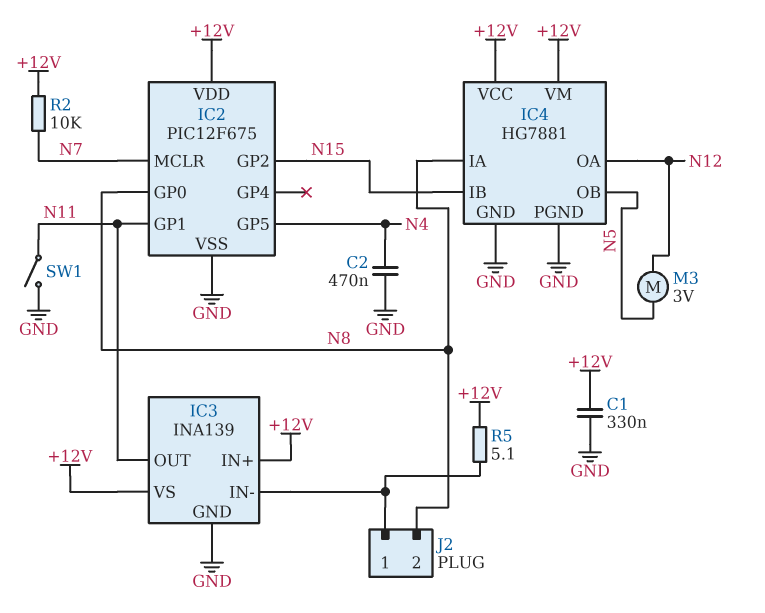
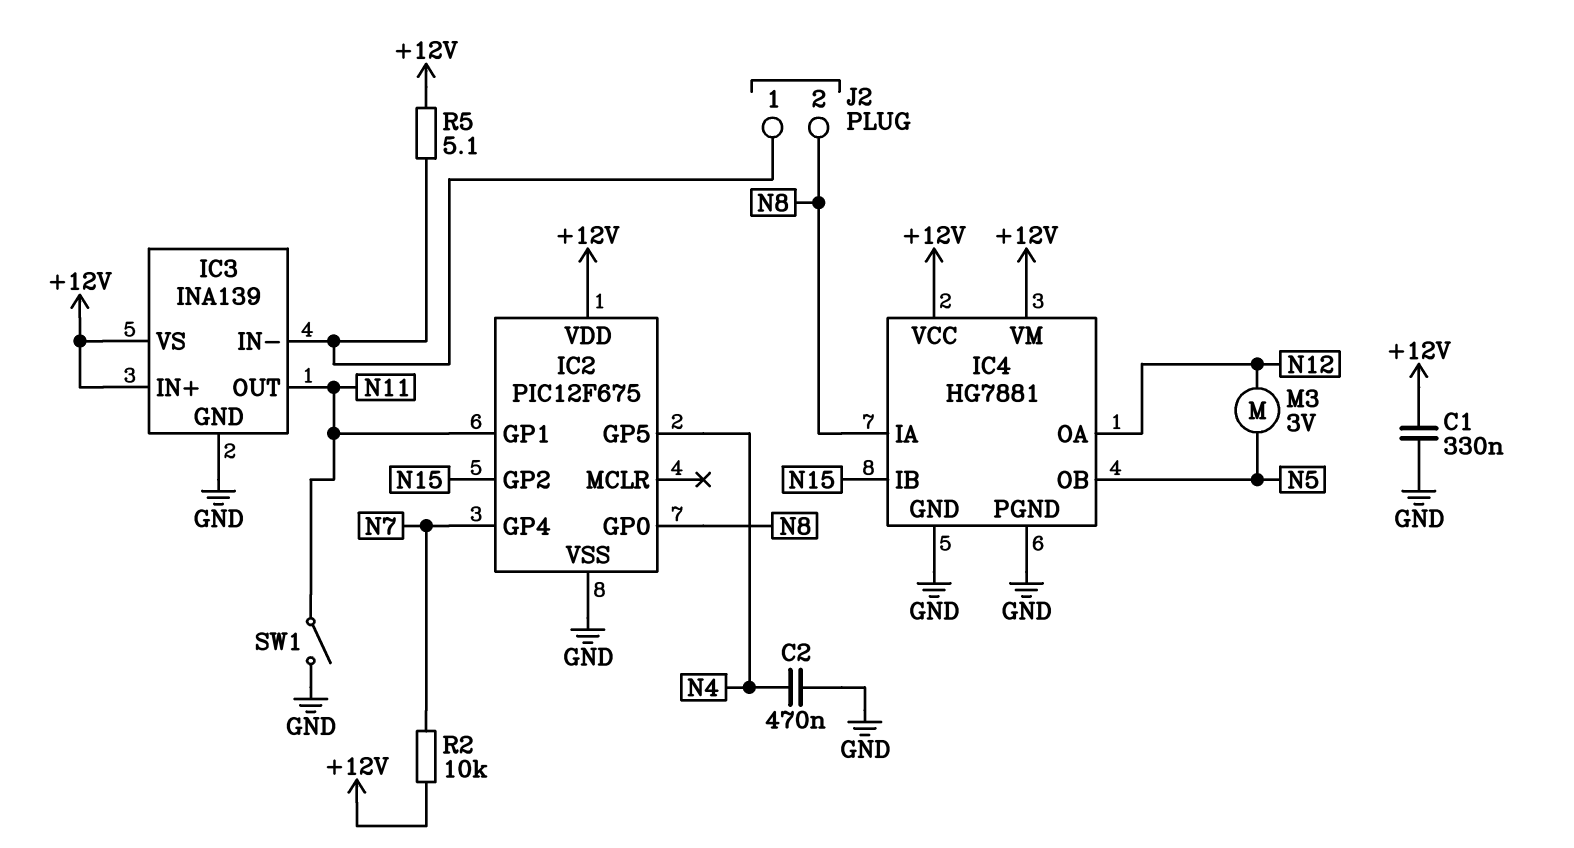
IC2 pin GP4: none -> N7
IC2 pin MCLR: N7 -> none

